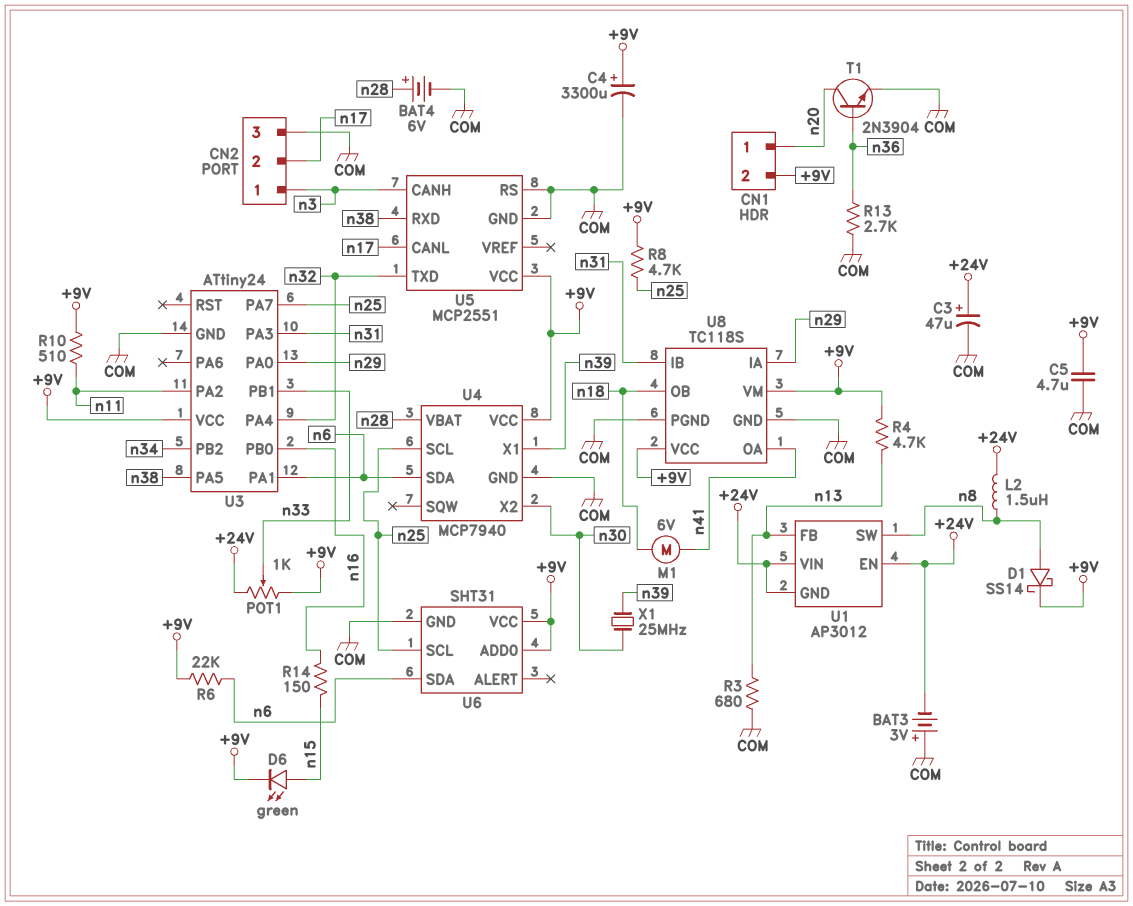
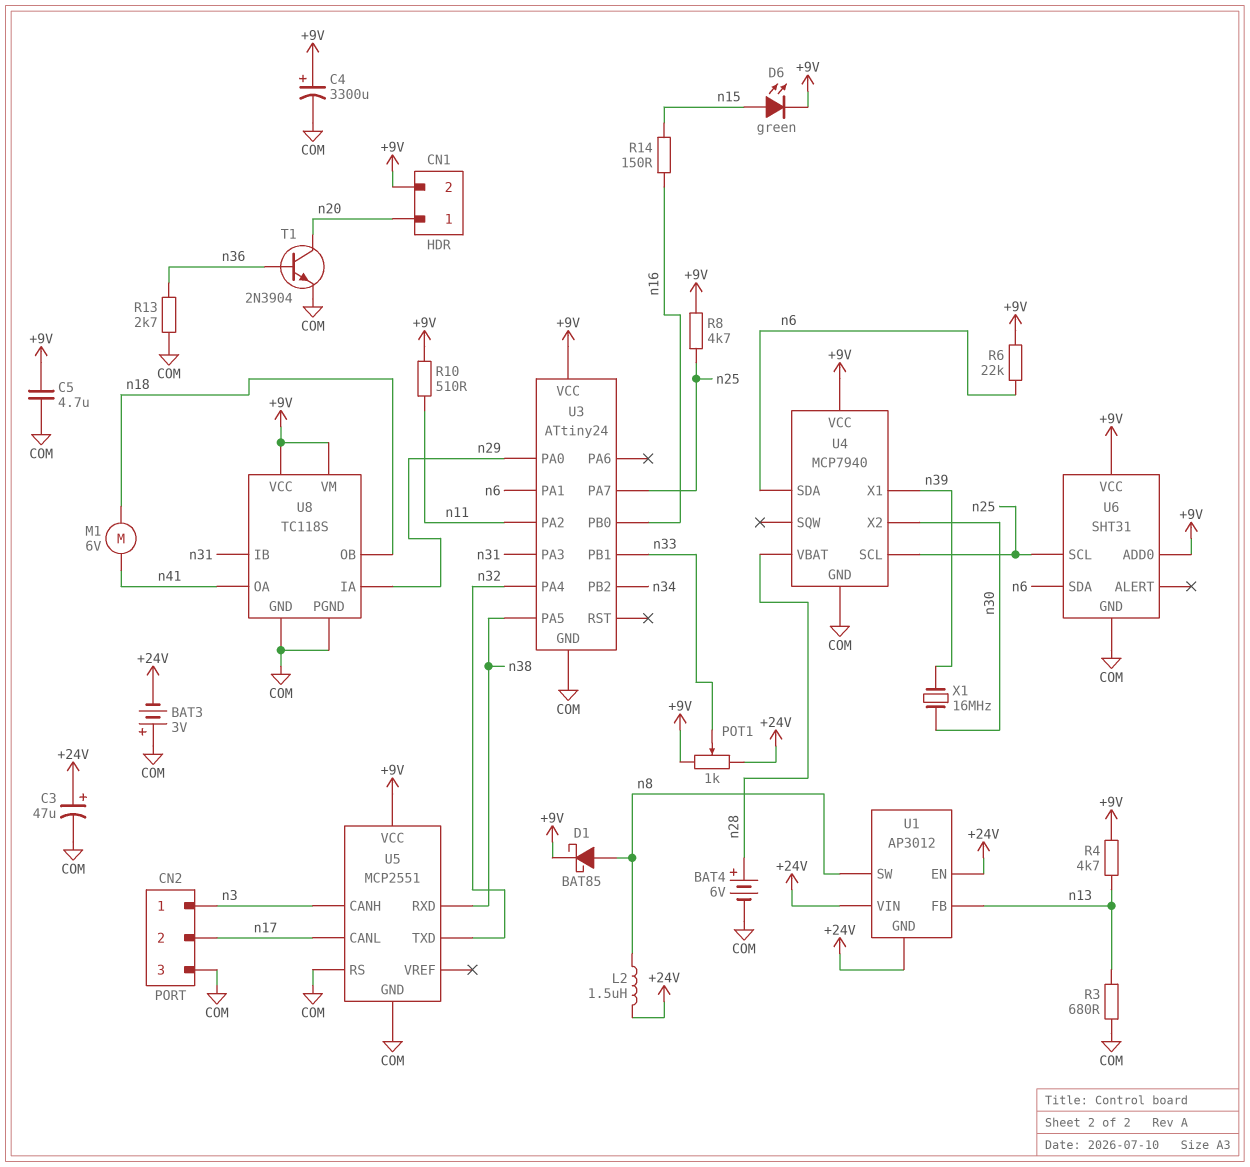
D1: schottky SS14 (A n8, K +9V) -> schottky BAT85 (A n8, K +9V)
X1: 25MHz (n30, n39) -> 16MHz (n30, n39)

